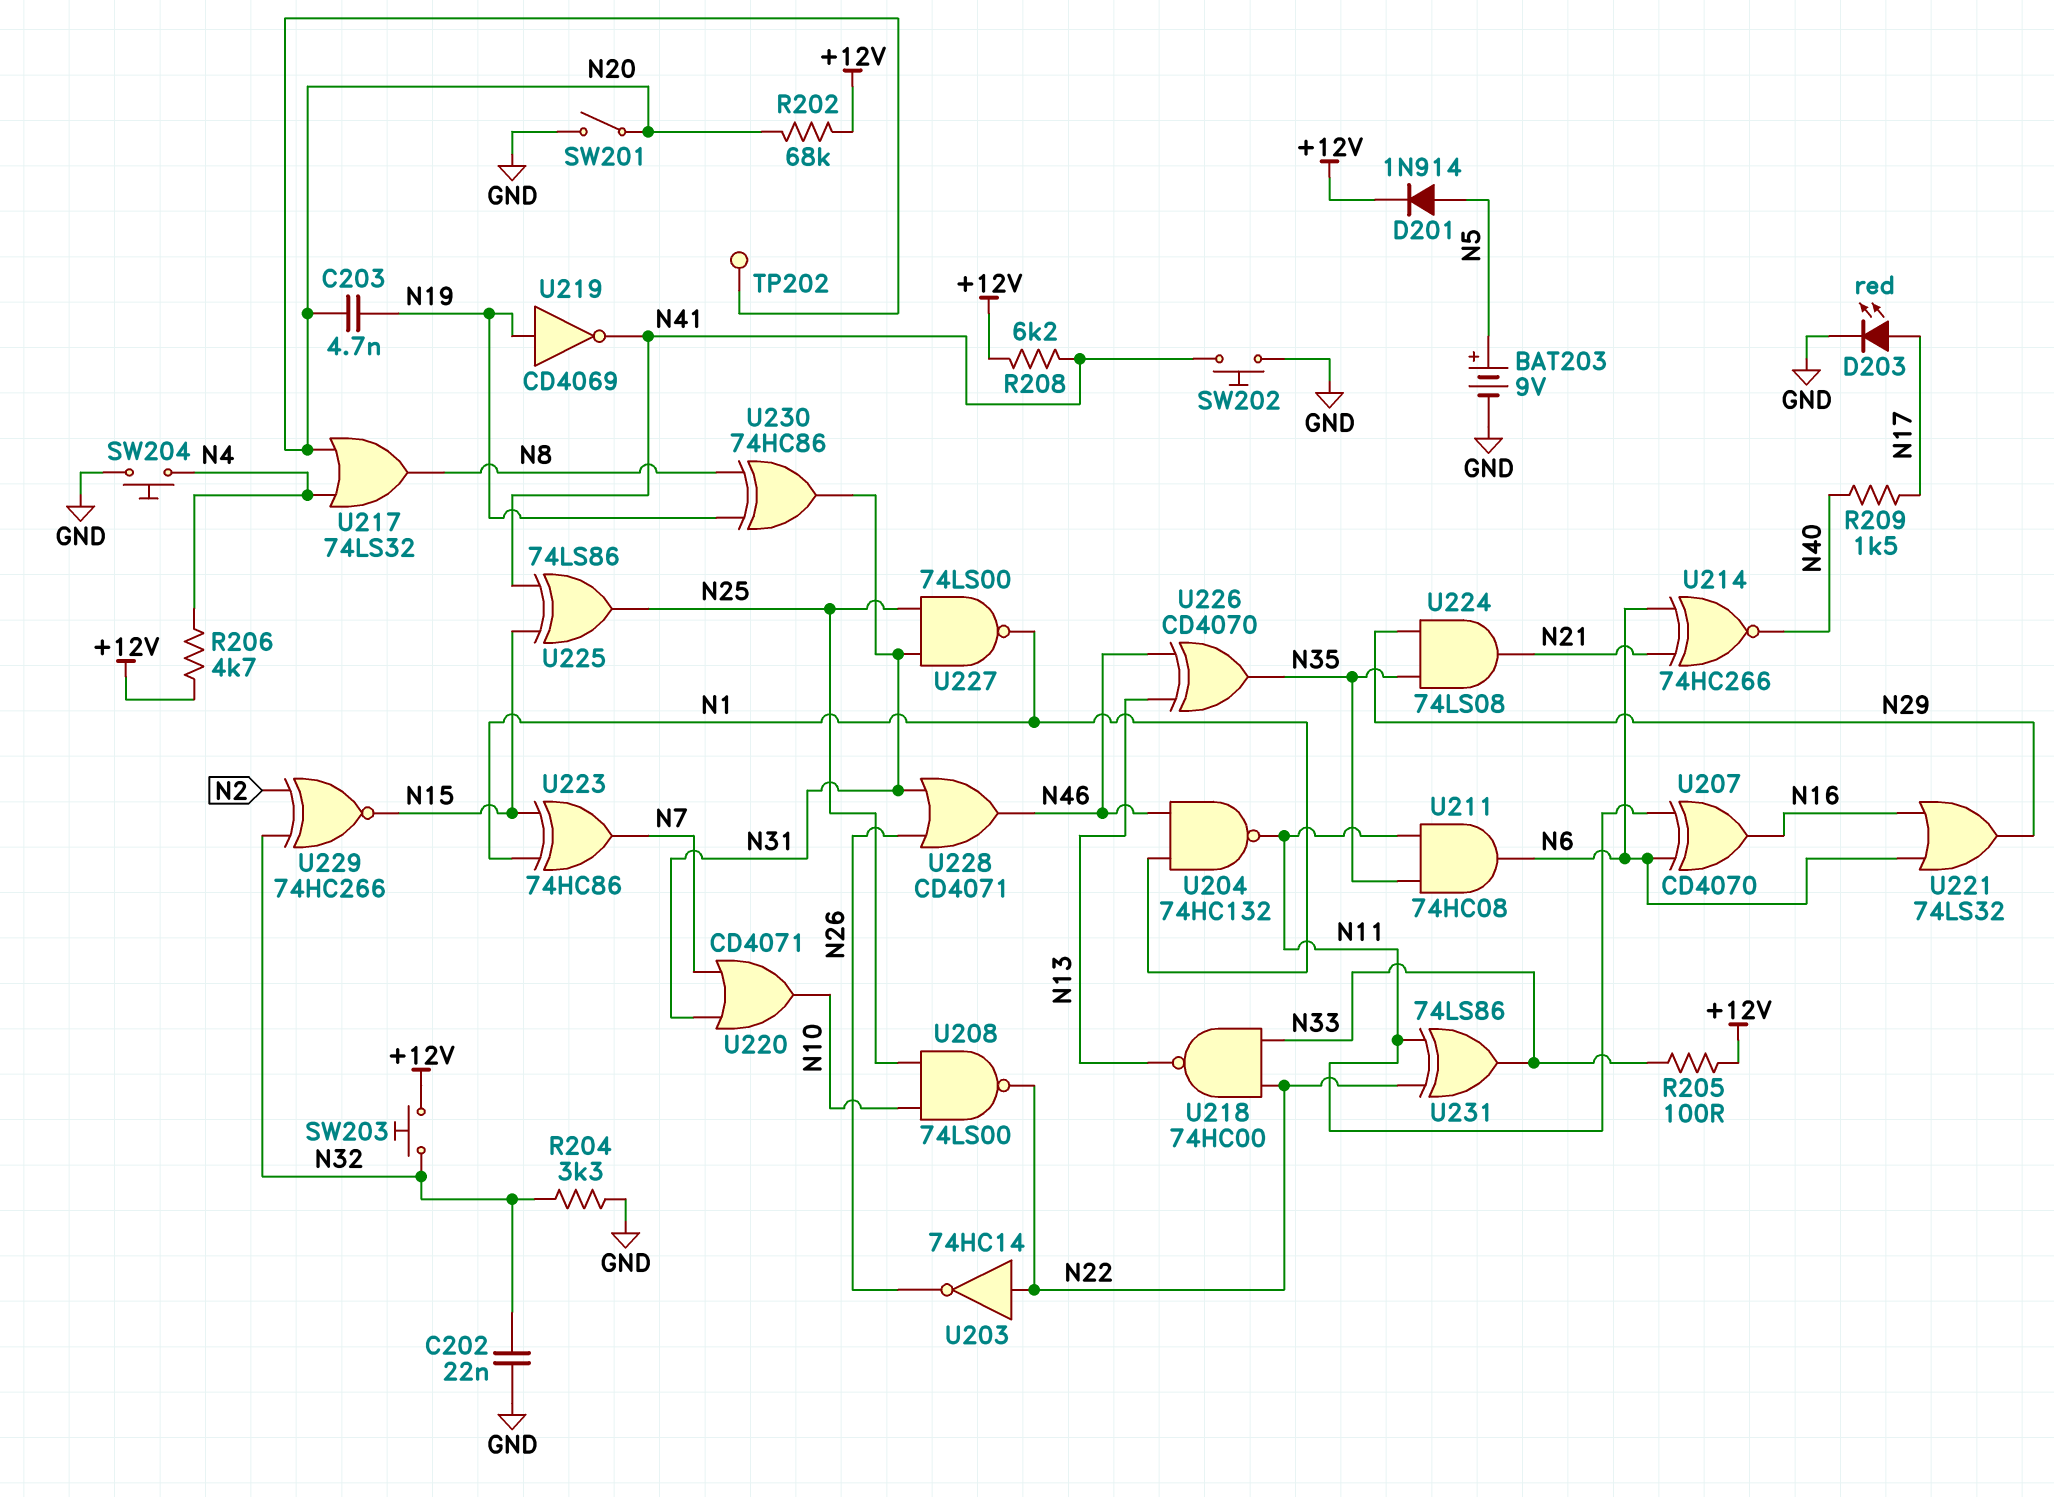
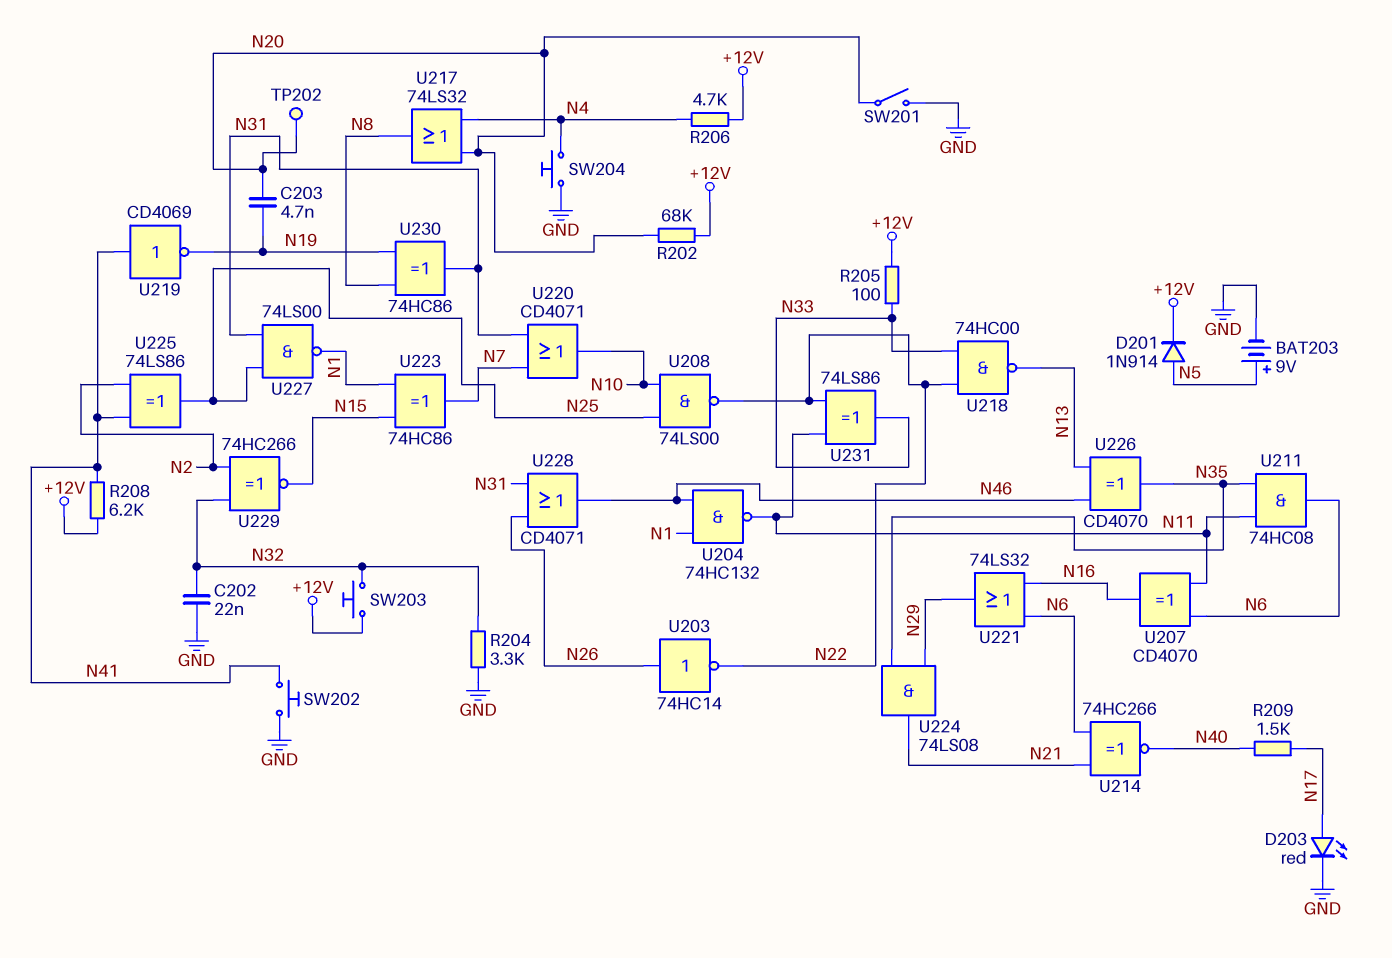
U203: NOT 74HC14 (in N22, out N26) -> NOT 74HC14 (in N26, out N22)
U219: NOT CD4069 (in N19, out N41) -> NOT CD4069 (in N41, out N19)
U225: XOR 74LS86 (in N15, in N41, out N25) -> XOR 74LS86 (in N2, in N41, out N25)

